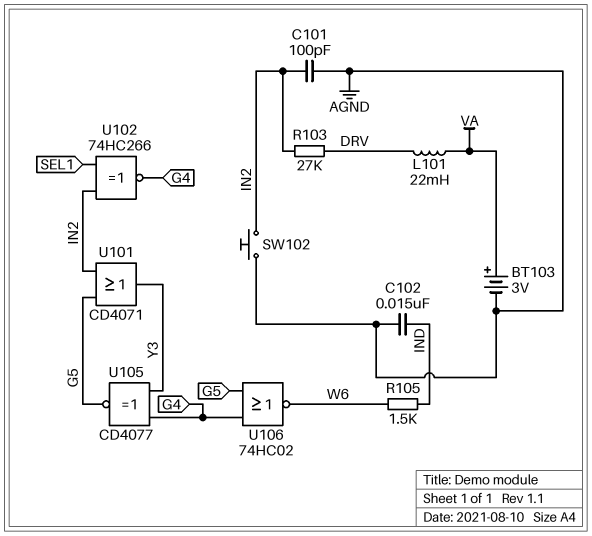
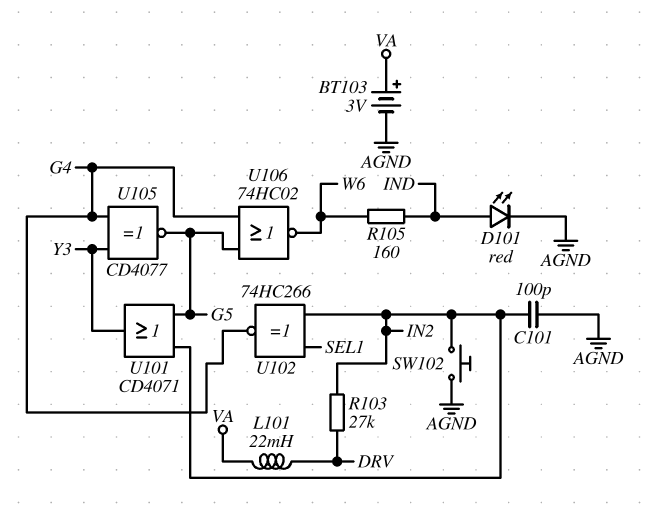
C102: 15nF (AGND, IND) -> none
D101: none -> LED red (A IND, K AGND)
R105: 1.5k (IND, W6) -> 160 (IND, W6)

